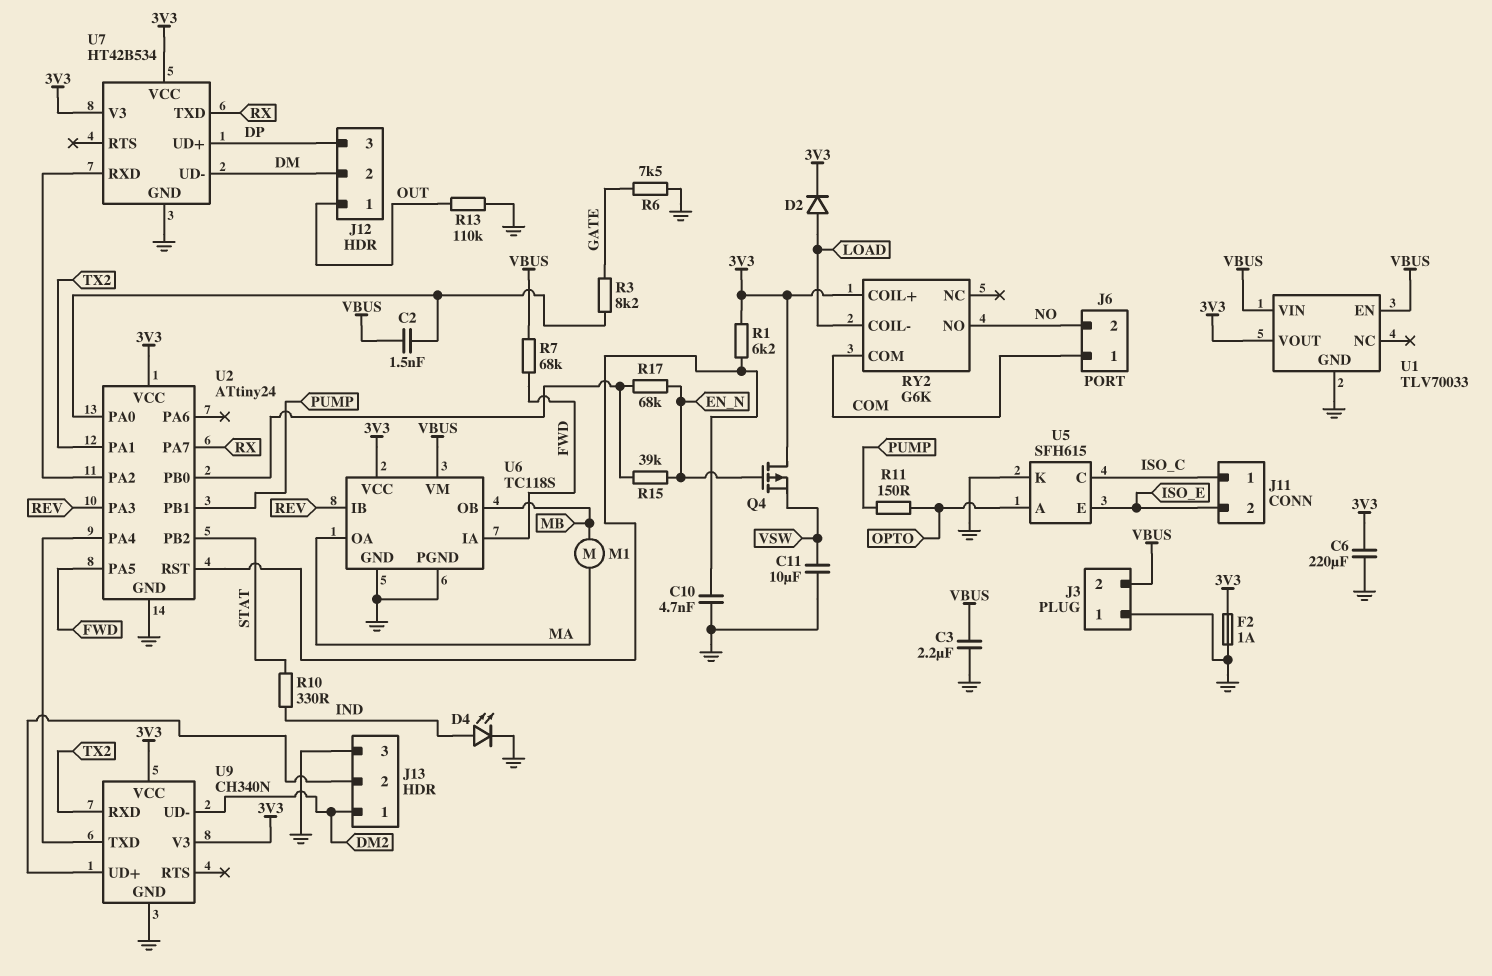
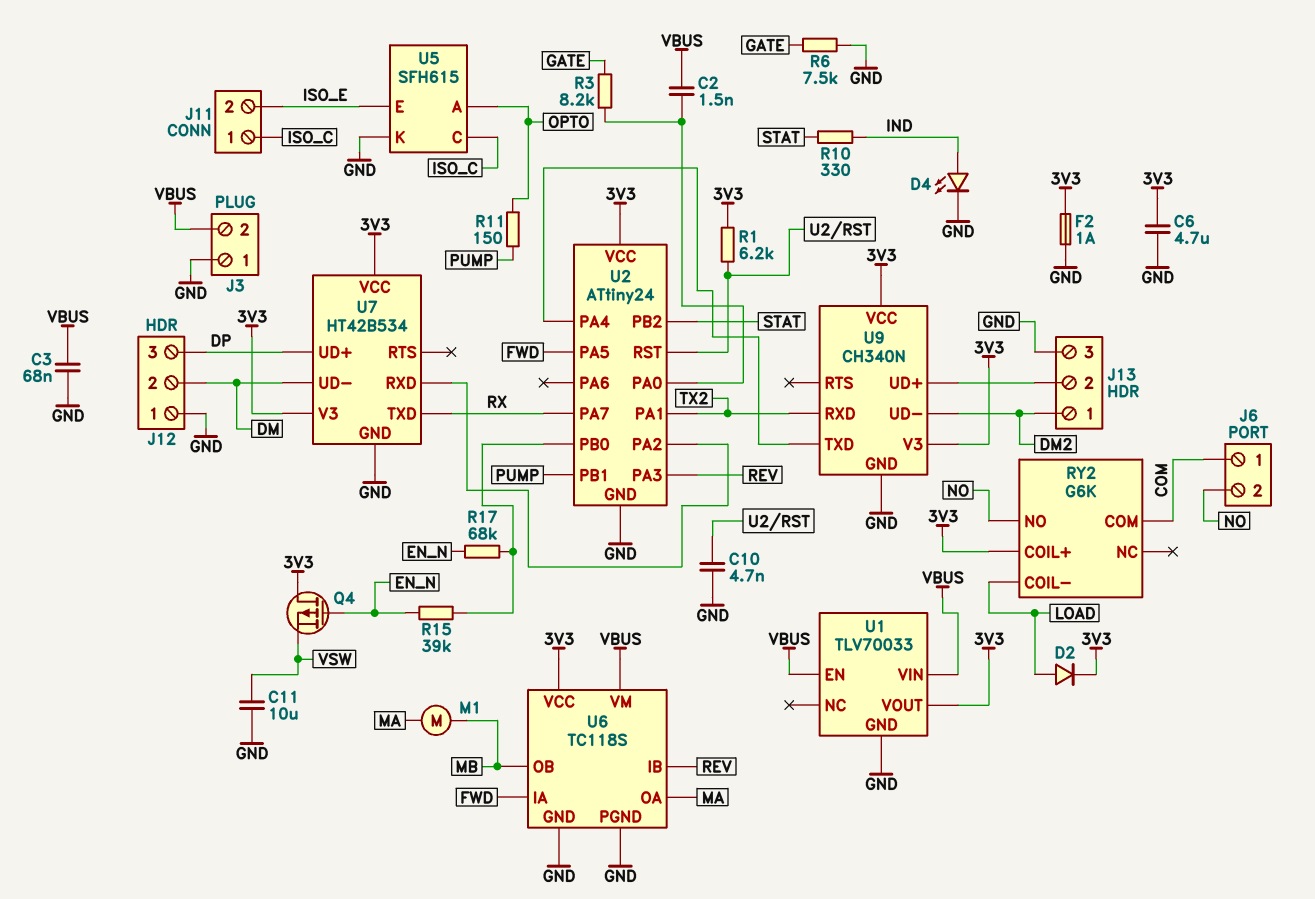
C3: 2.2uF (GND, VBUS) -> 68nF (GND, VBUS)
C6: 220uF (3V3, GND) -> 4.7uF (3V3, GND)
J12 pin 1: OUT -> GND
R7: 68k (FWD, VBUS) -> none
R13: 110k (GND, OUT) -> none

